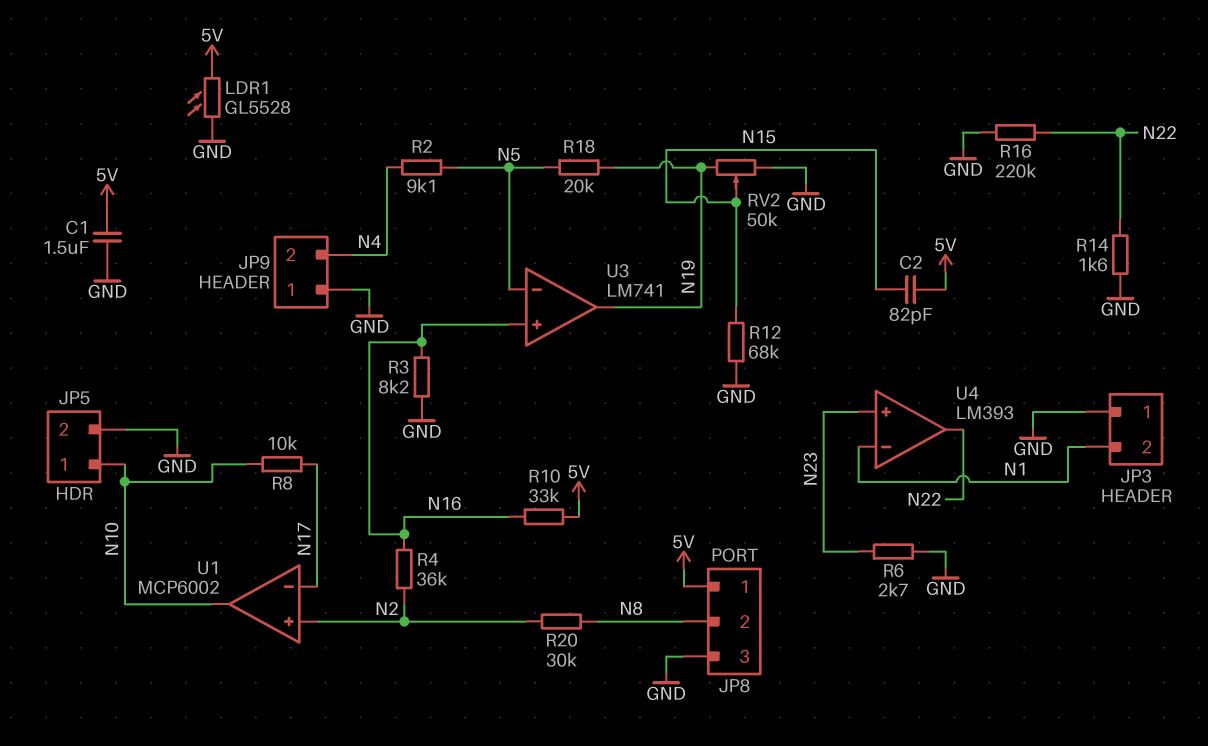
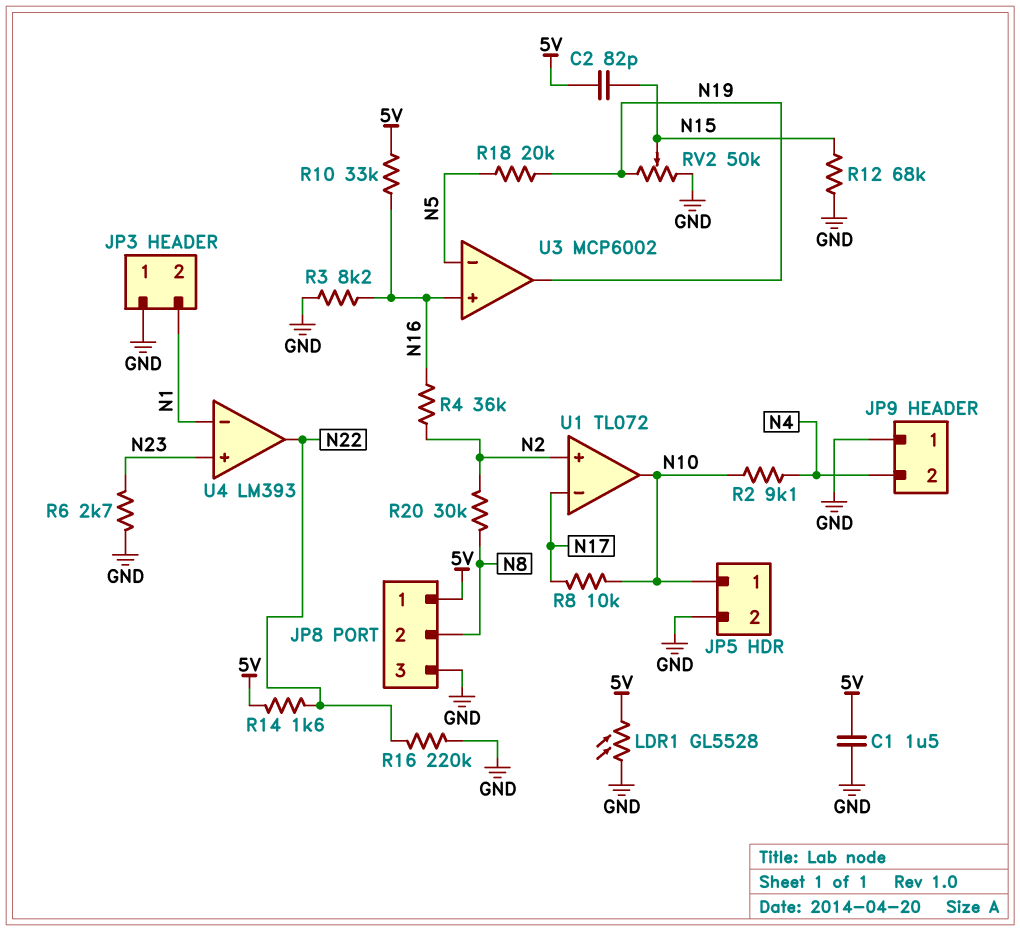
R2: 9.1k (N4, N5) -> 9.1k (N4, N10)
R14: 1.6k (GND, N22) -> 1.6k (5V, N22)
U1: MCP6002 -> TL072
U3: LM741 -> MCP6002

